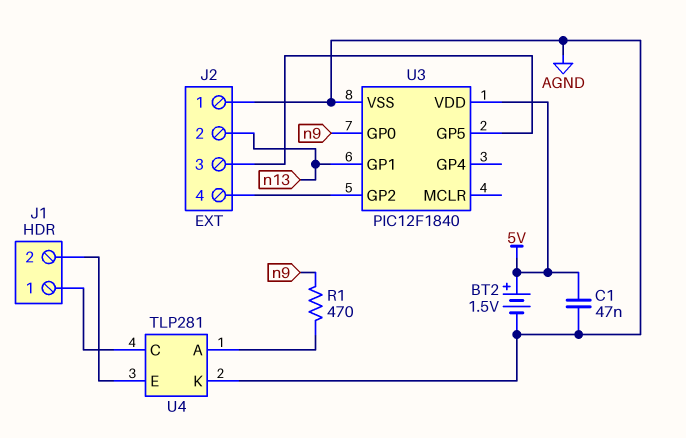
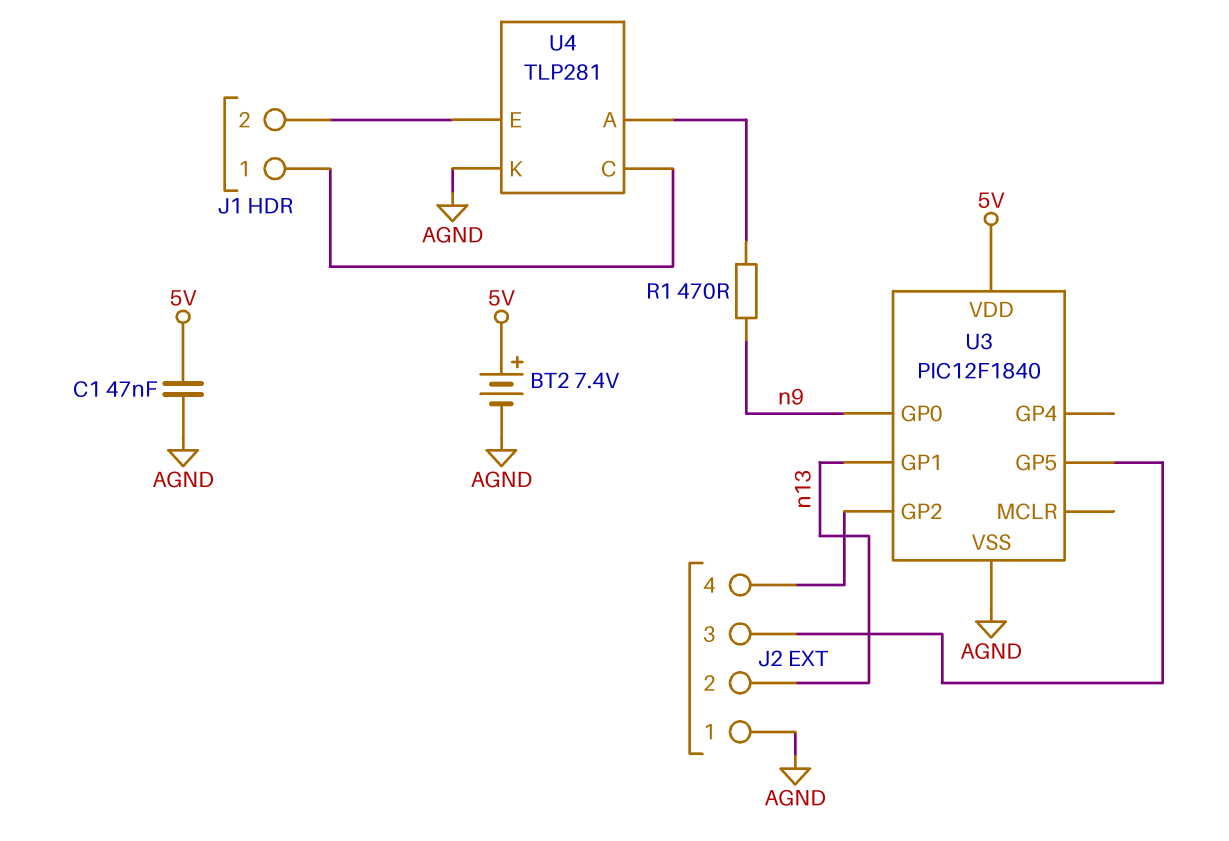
BT2: 1.5V (plus 5V, minus AGND) -> 7.4V (plus 5V, minus AGND)

